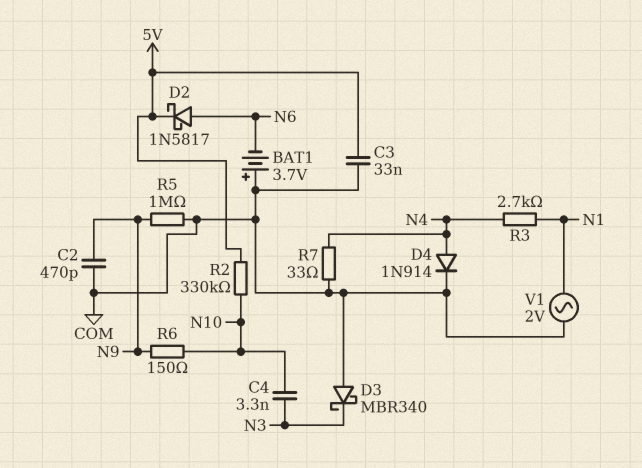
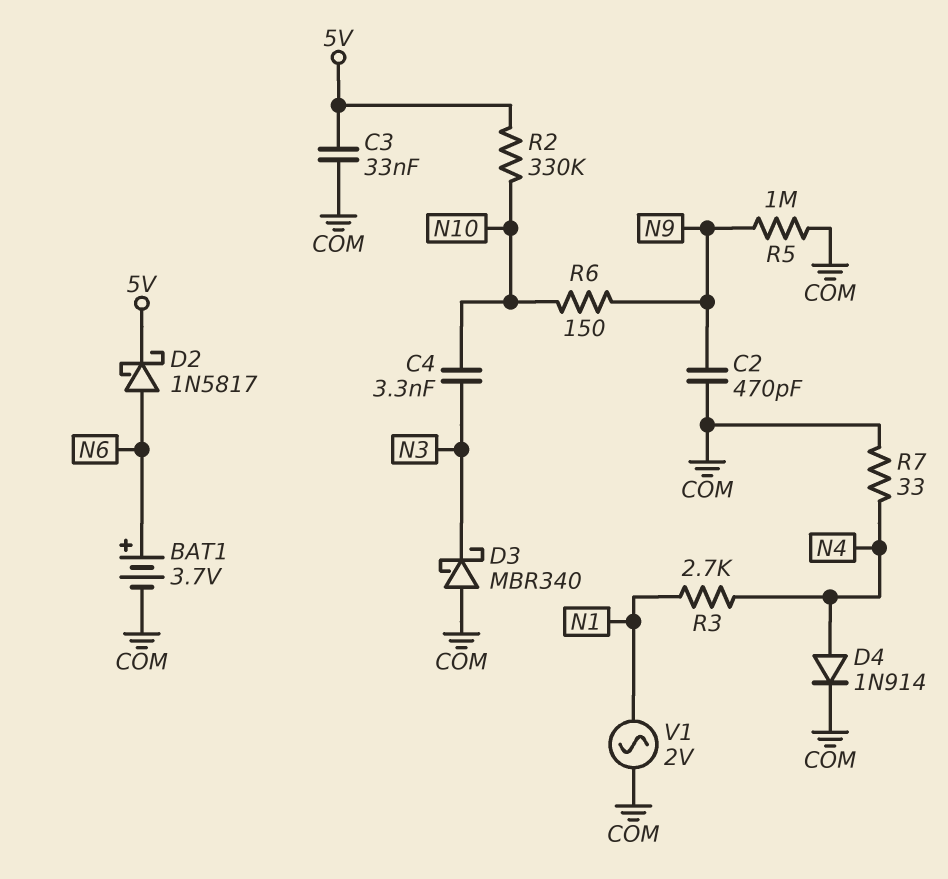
BAT1: 3.7V (plus COM, minus N6) -> 3.7V (plus N6, minus COM)

